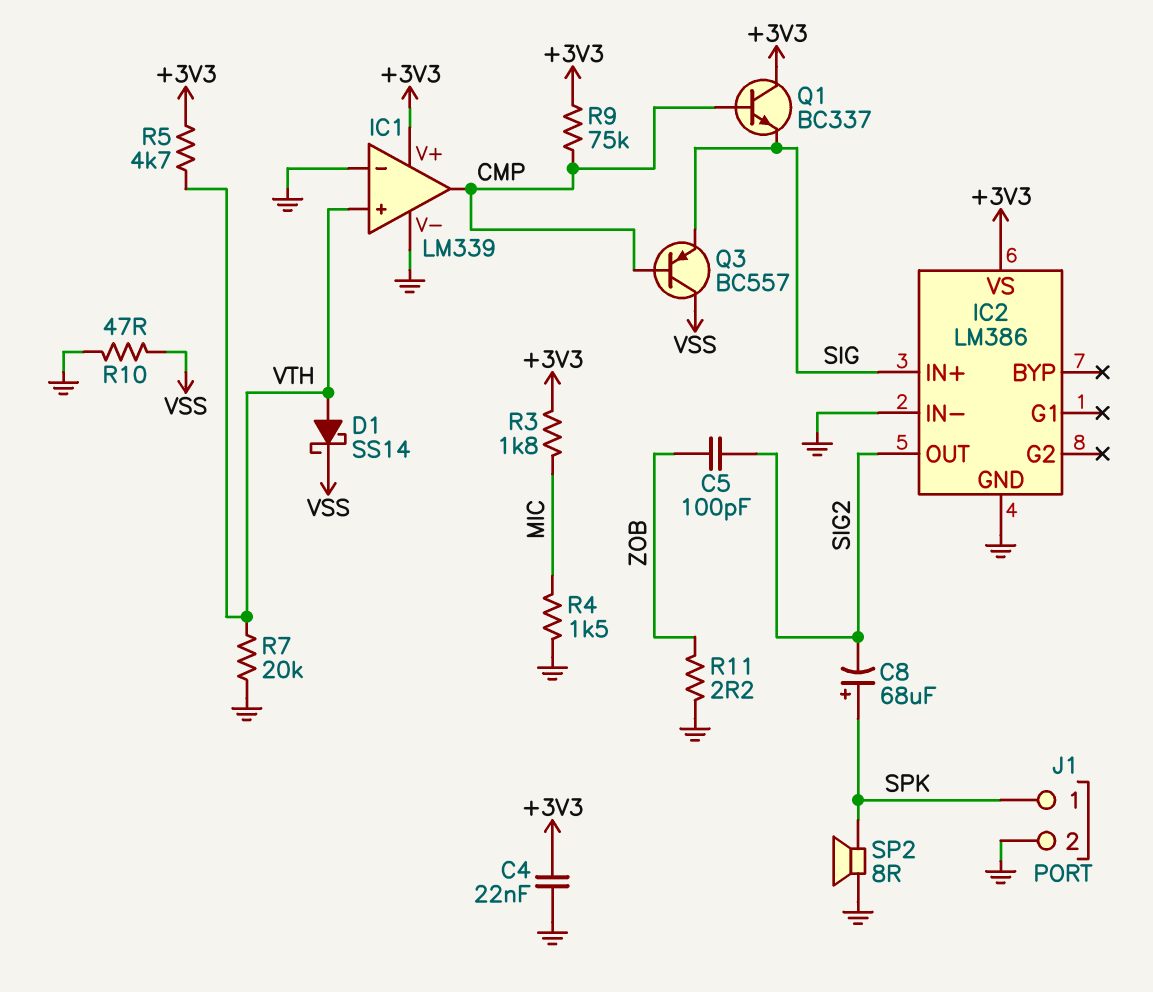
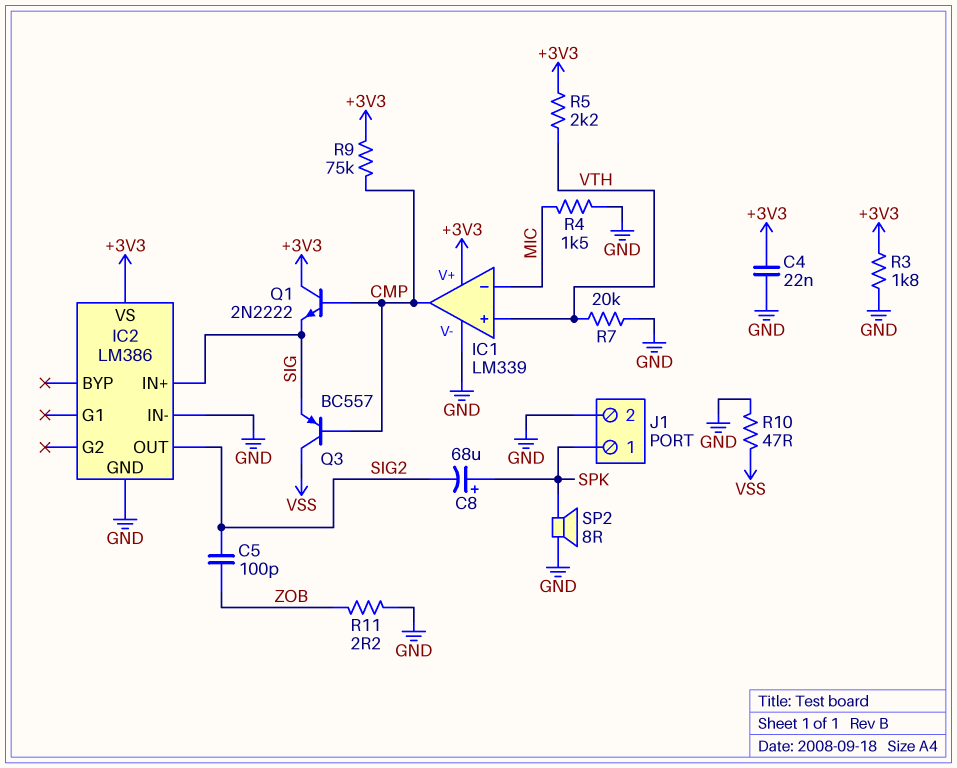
D1: schottky SS14 (A VTH, K VSS) -> none
IC1 pin in-: GND -> MIC
Q1: NPN BC337 (B CMP, C +3V3, E SIG) -> NPN 2N2222 (B CMP, C +3V3, E SIG)
R3: 1.8k (+3V3, MIC) -> 1.8k (+3V3, GND)
R5: 4.7k (+3V3, VTH) -> 2.2k (+3V3, VTH)

